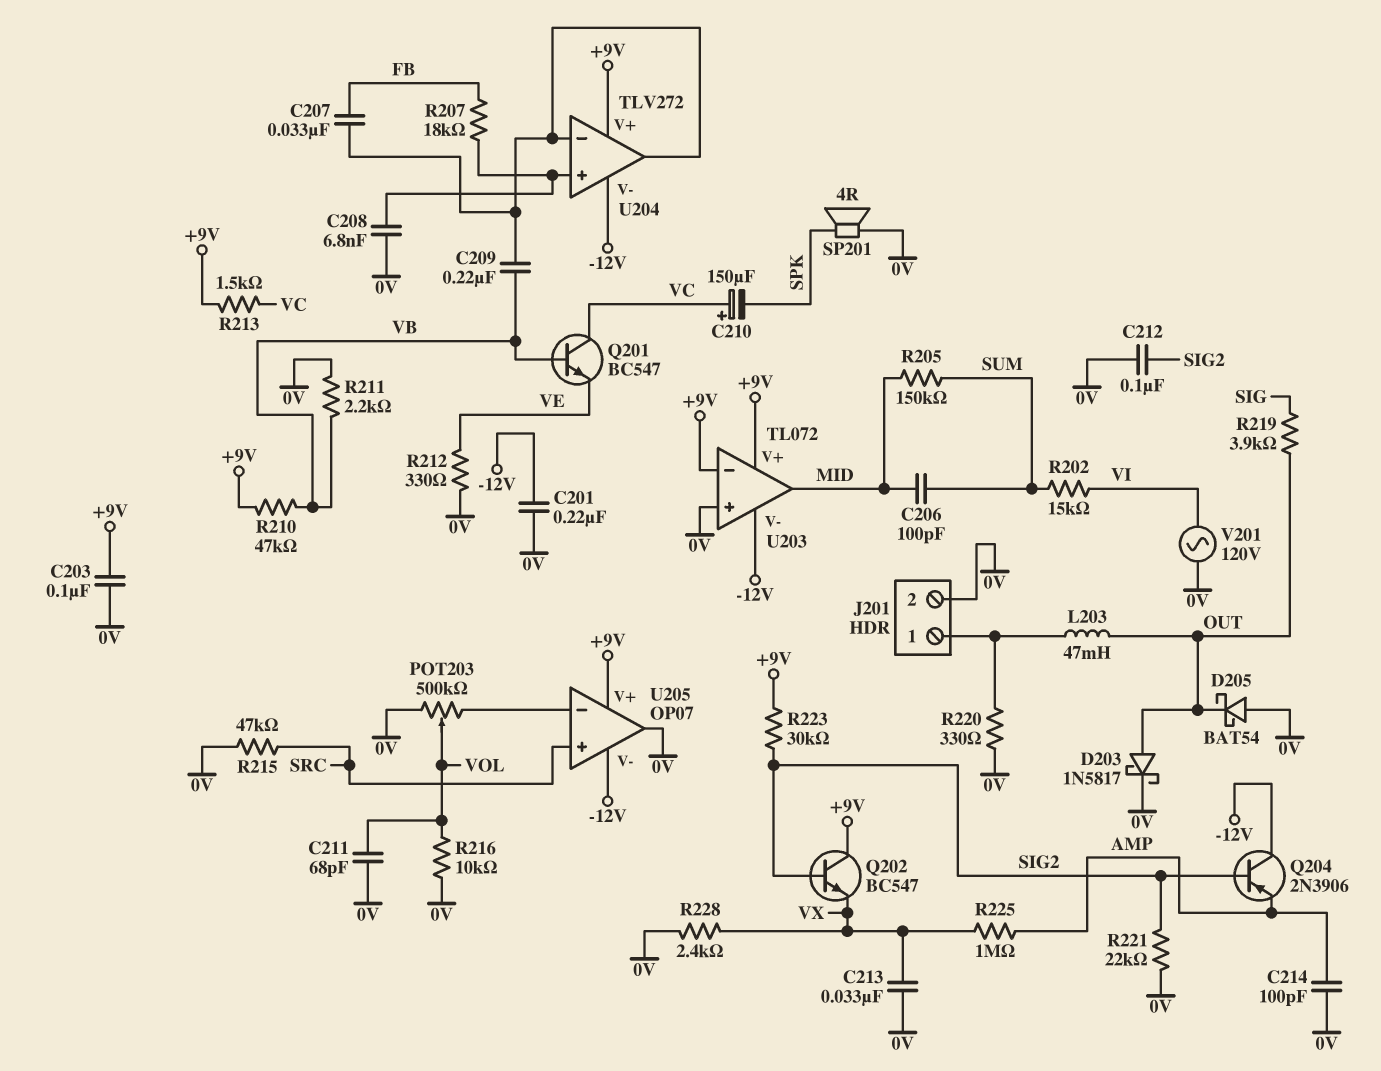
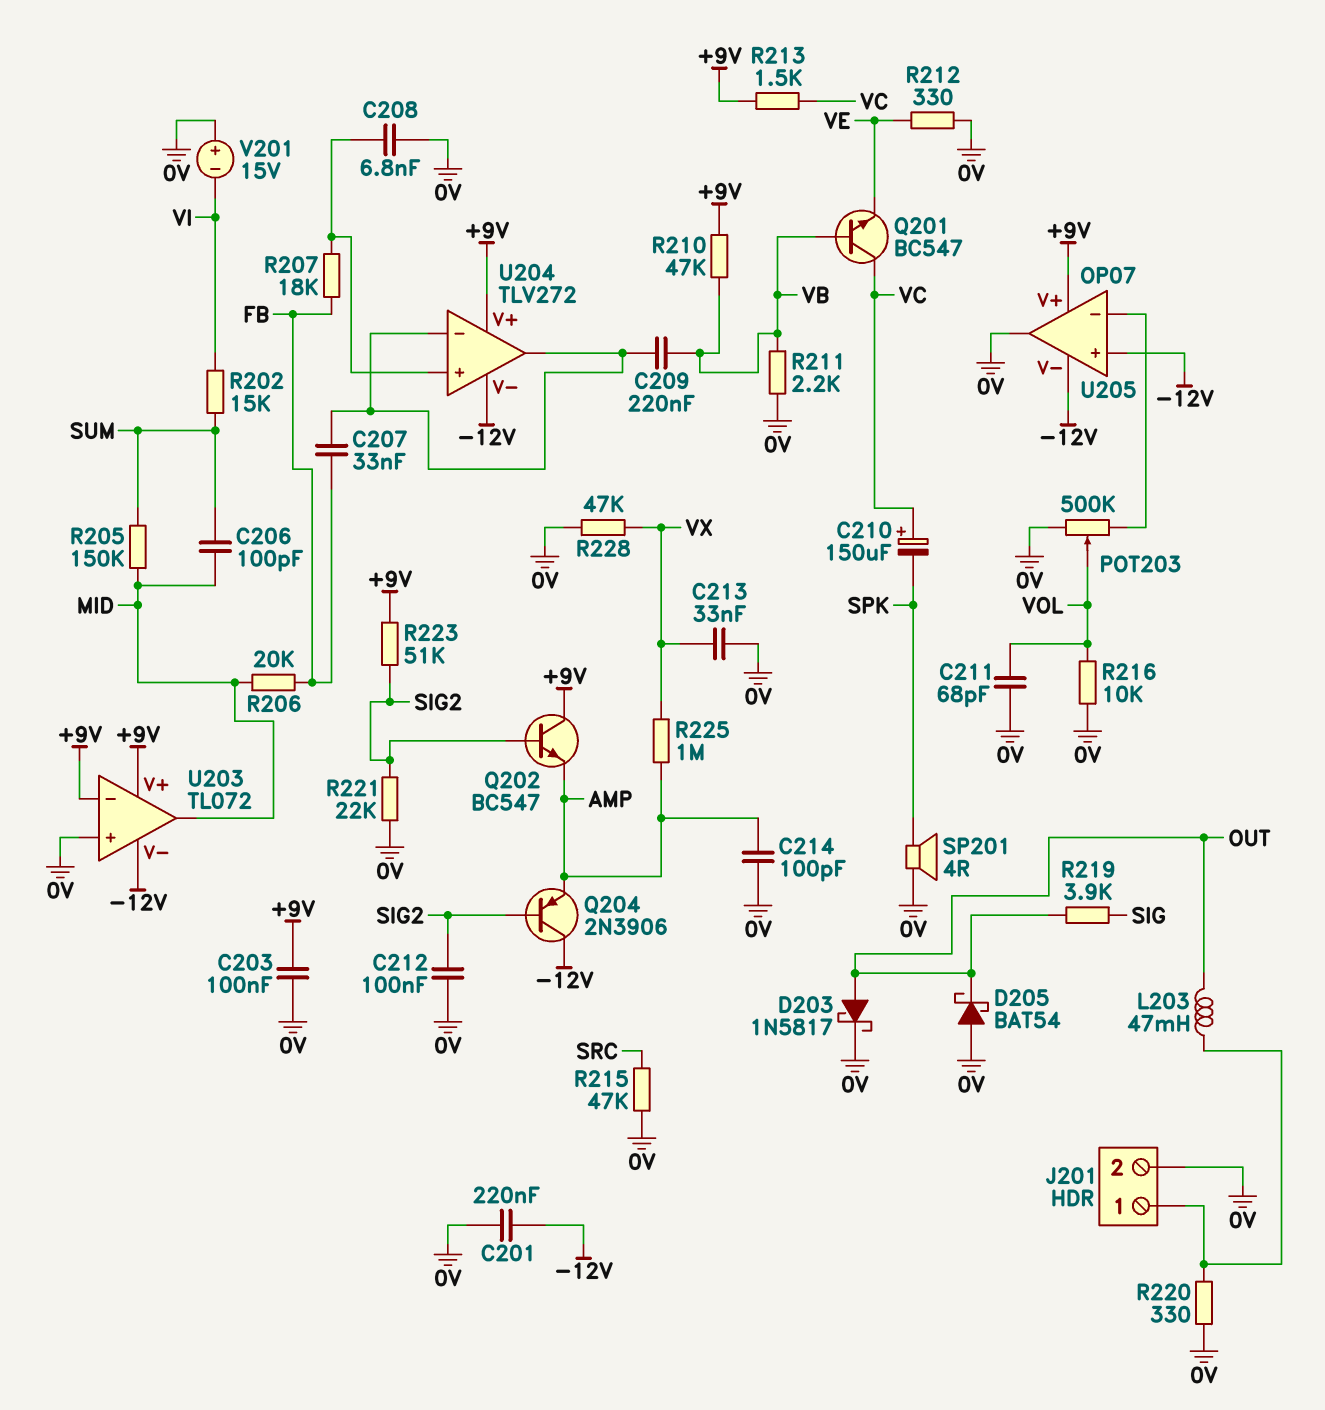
Q202: NPN BC547 (B SIG2, C +9V, E VX) -> NPN BC547 (B SIG2, C +9V, E AMP)
R206: none -> 20k (FB, MID)
R223: 30k (+9V, SIG2) -> 51k (+9V, SIG2)
R228: 2.4k (0V, VX) -> 47k (0V, VX)
U205 pin in+: SRC -> -12V
V201: AC 120V (0V, VI) -> 15V (plus 0V, minus VI)

